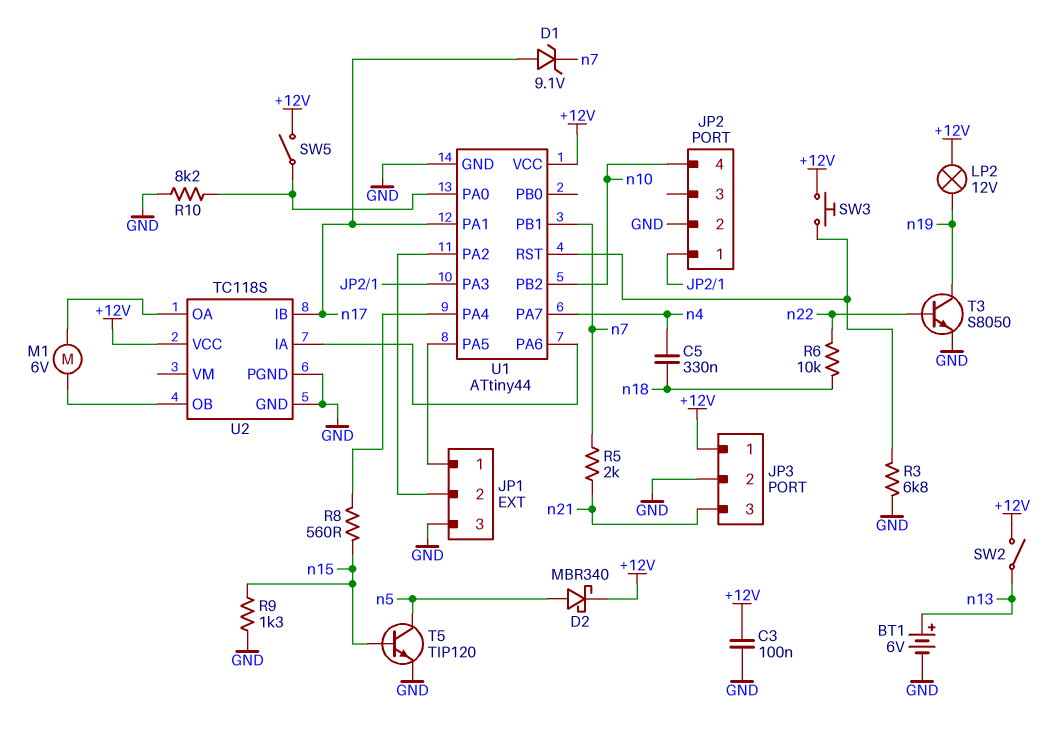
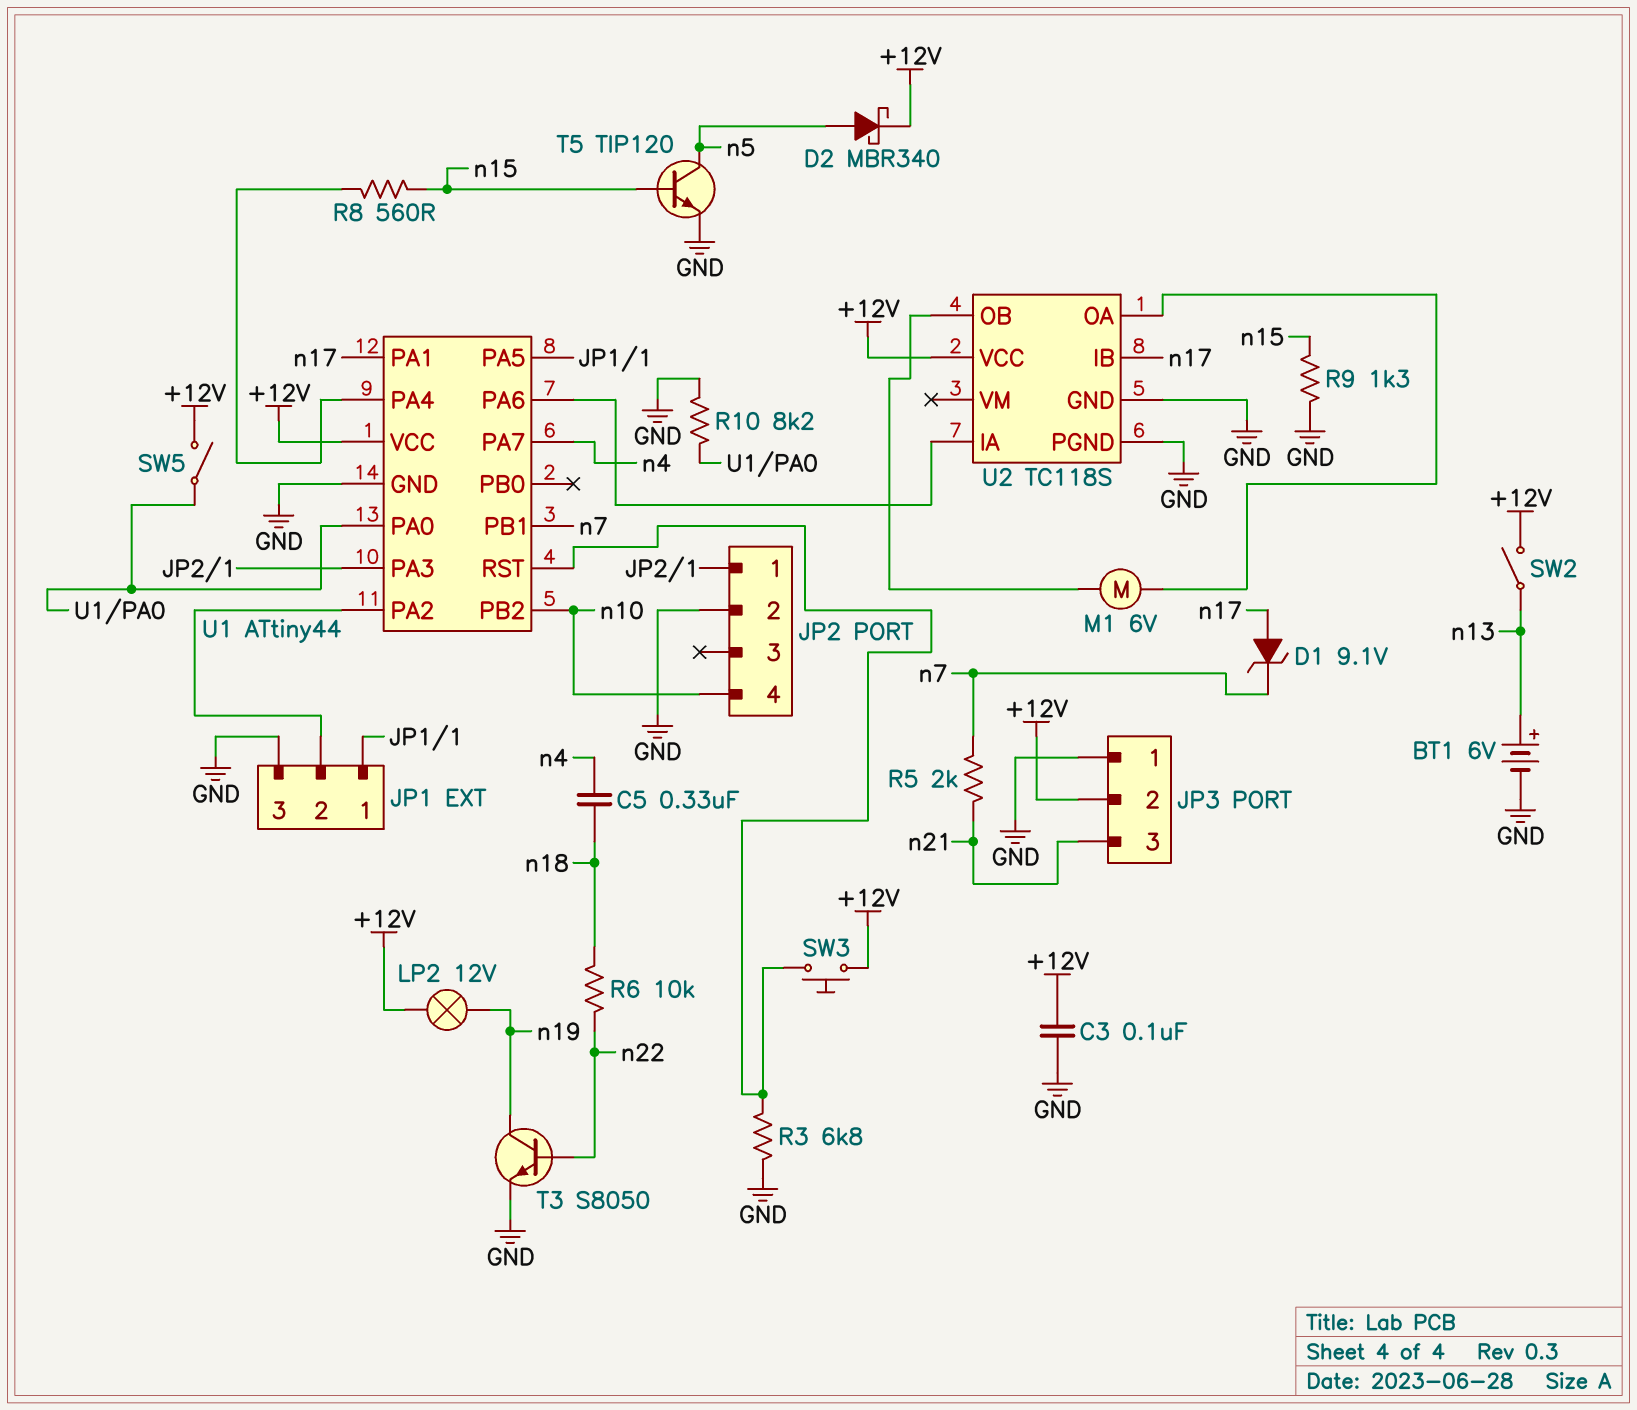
JP3 pin 1: +12V -> GND
JP3 pin 2: GND -> +12V

